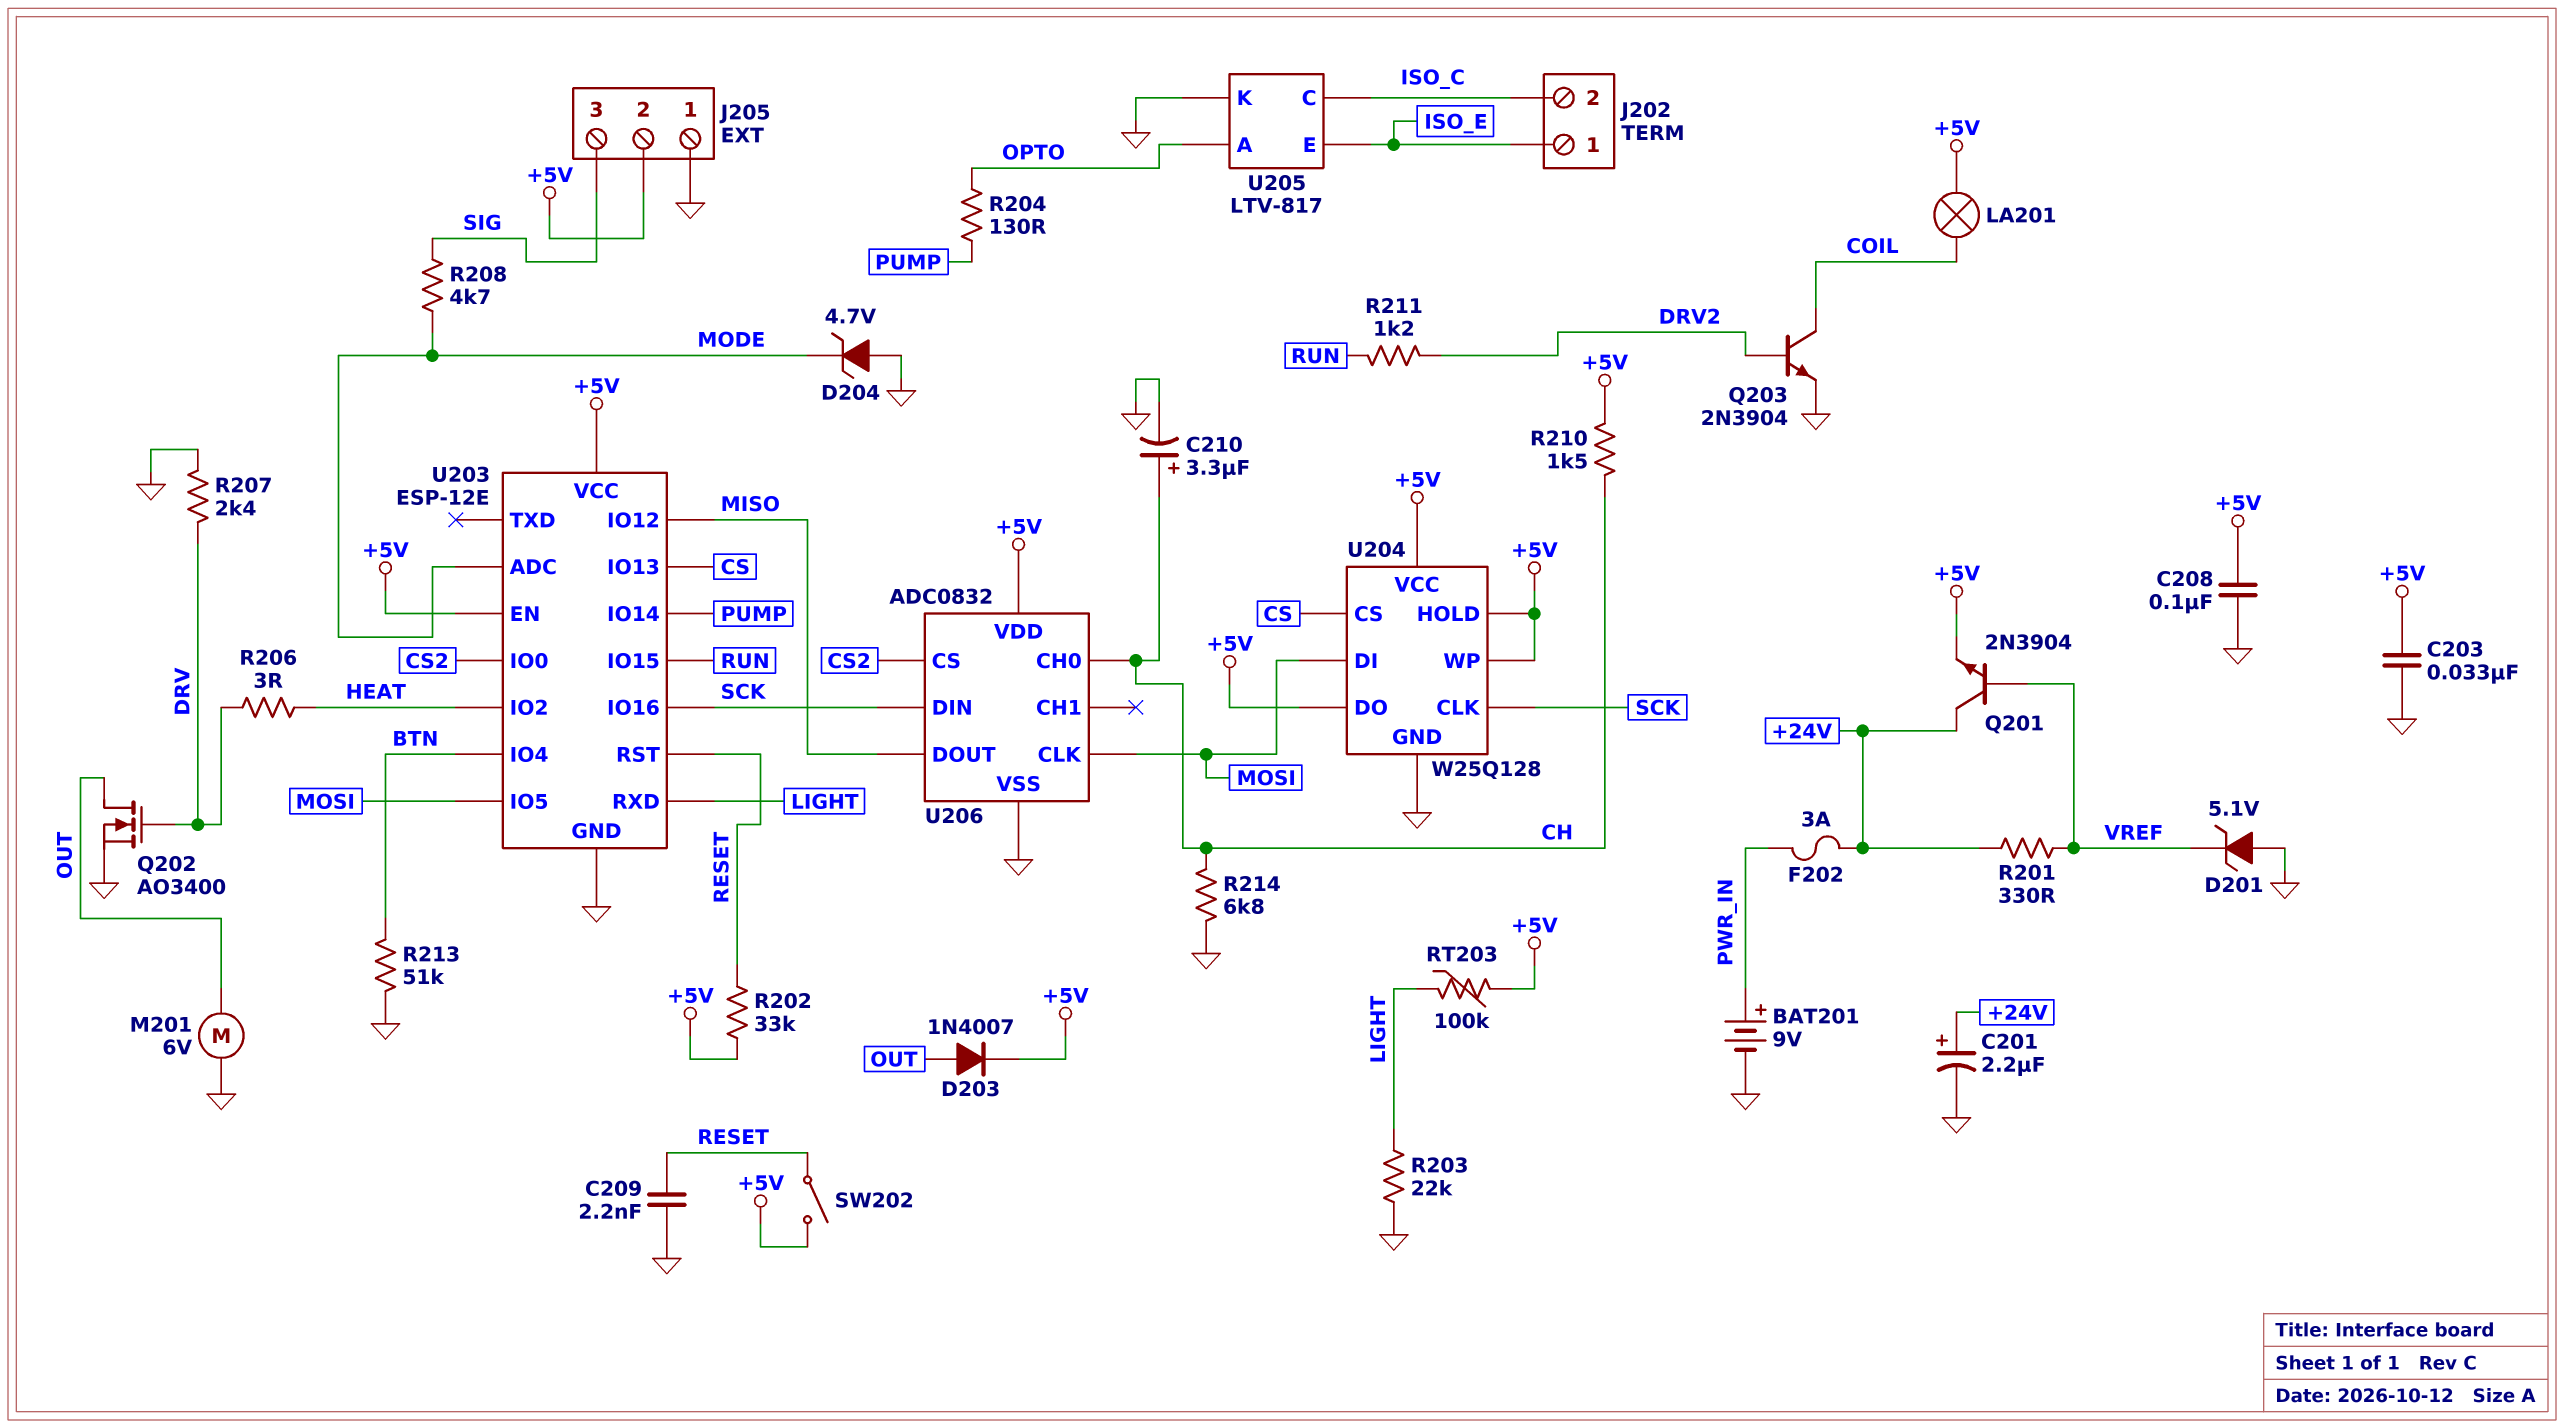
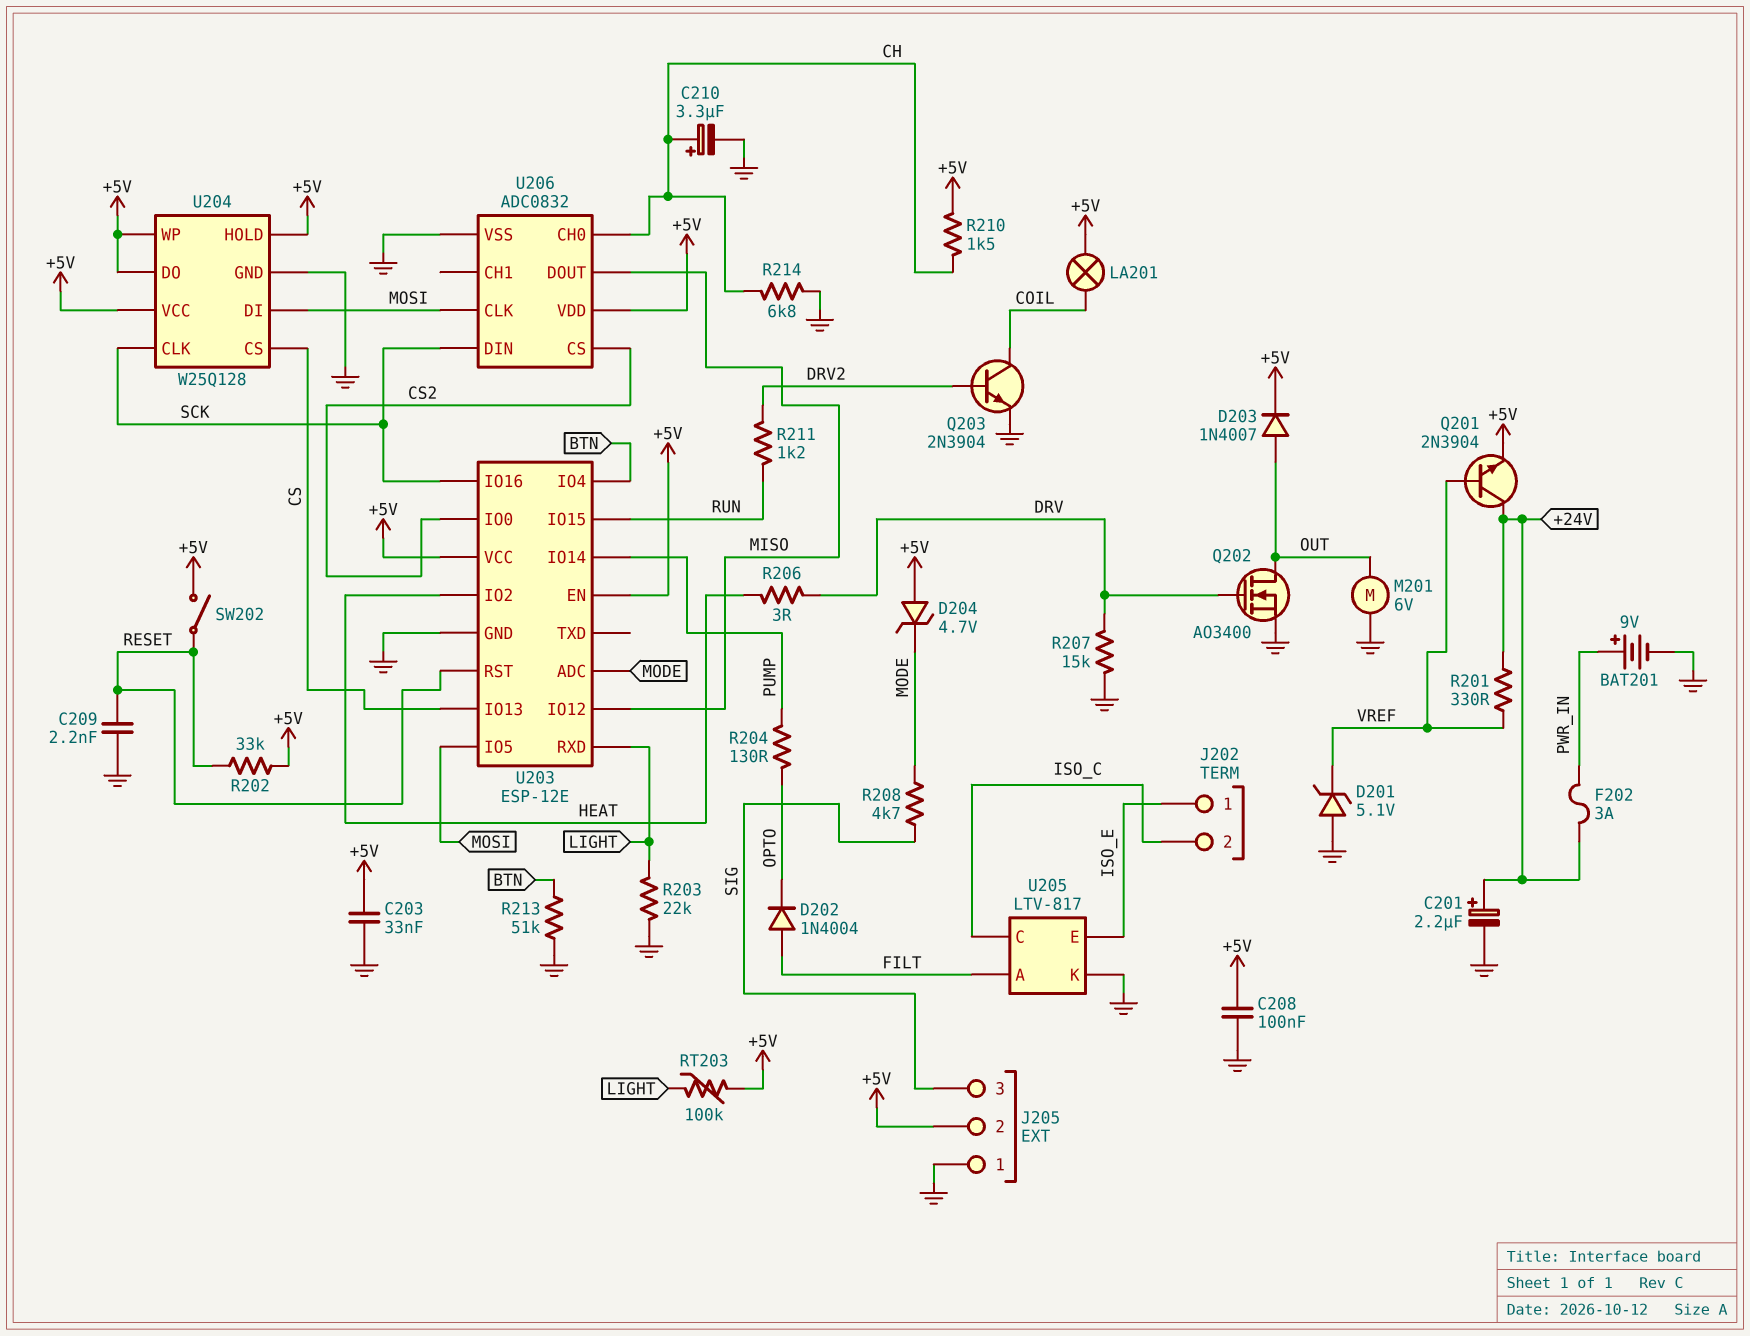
D202: none -> diode 1N4004 (A FILT, K OPTO)
D204: zener 4.7V (A GND, K MODE) -> zener 4.7V (A +5V, K MODE)
R207: 2.4k (DRV, GND) -> 15k (DRV, GND)
U205 pin A: OPTO -> FILT

